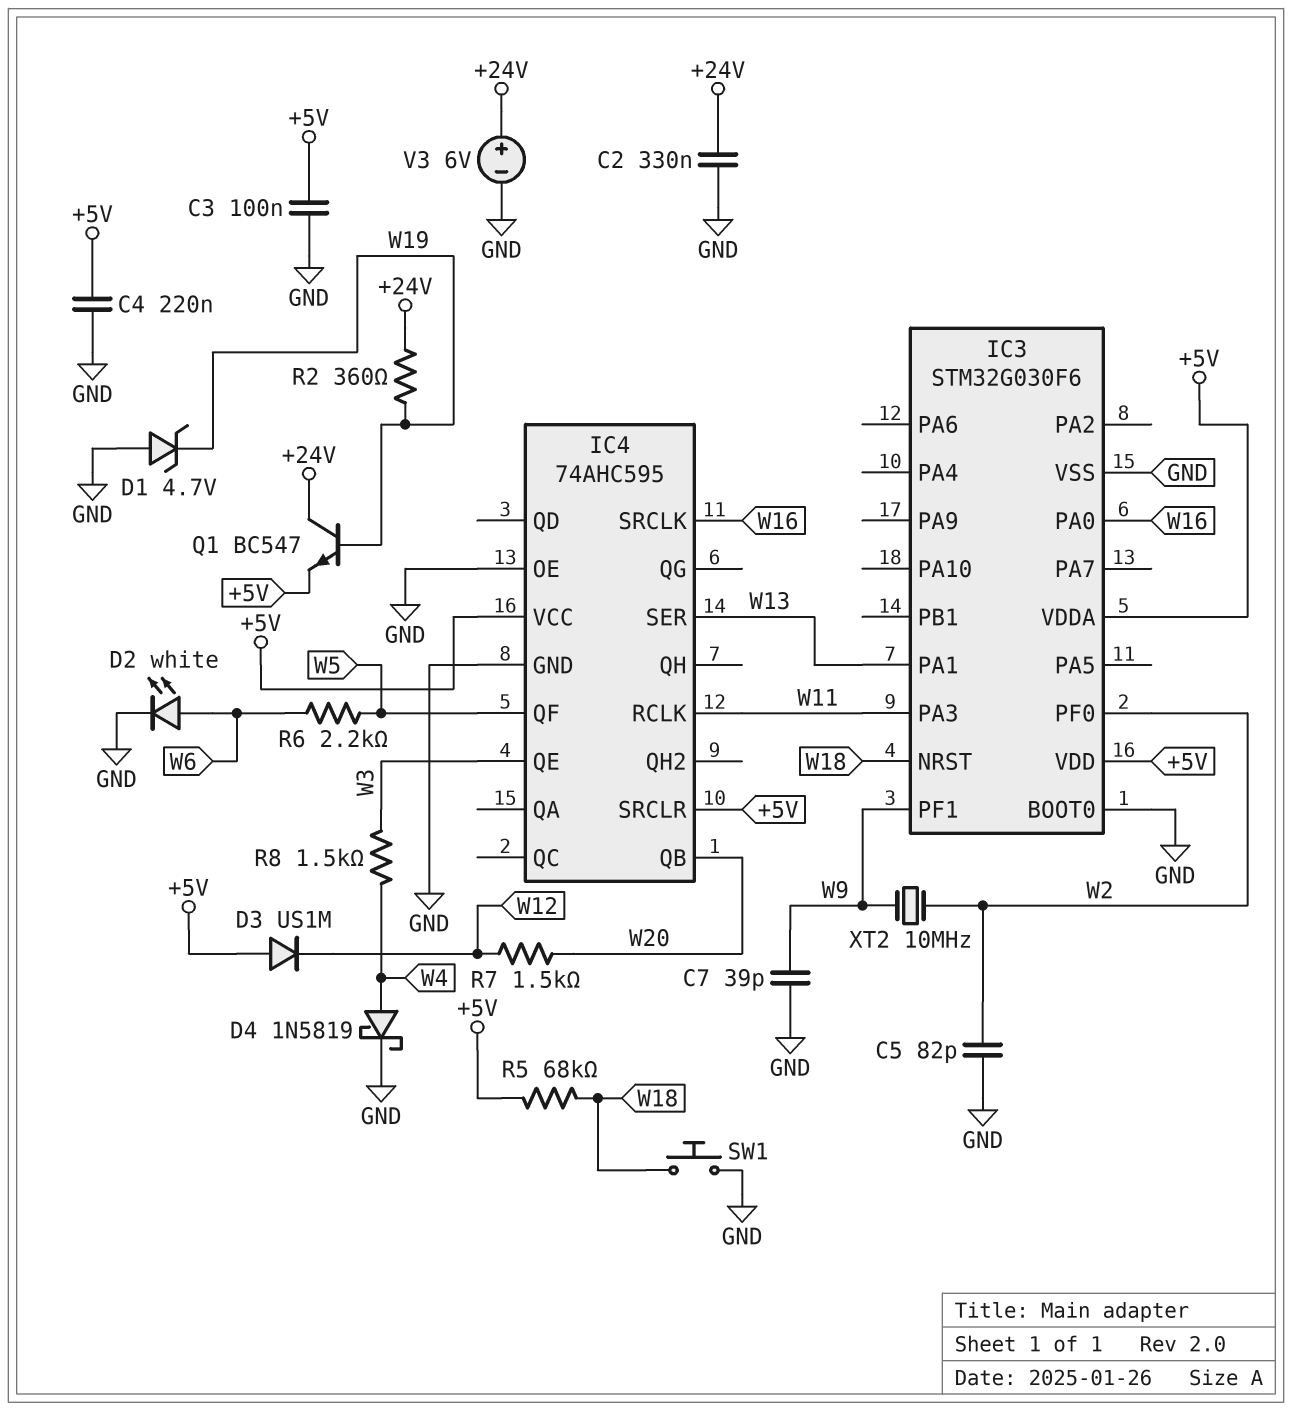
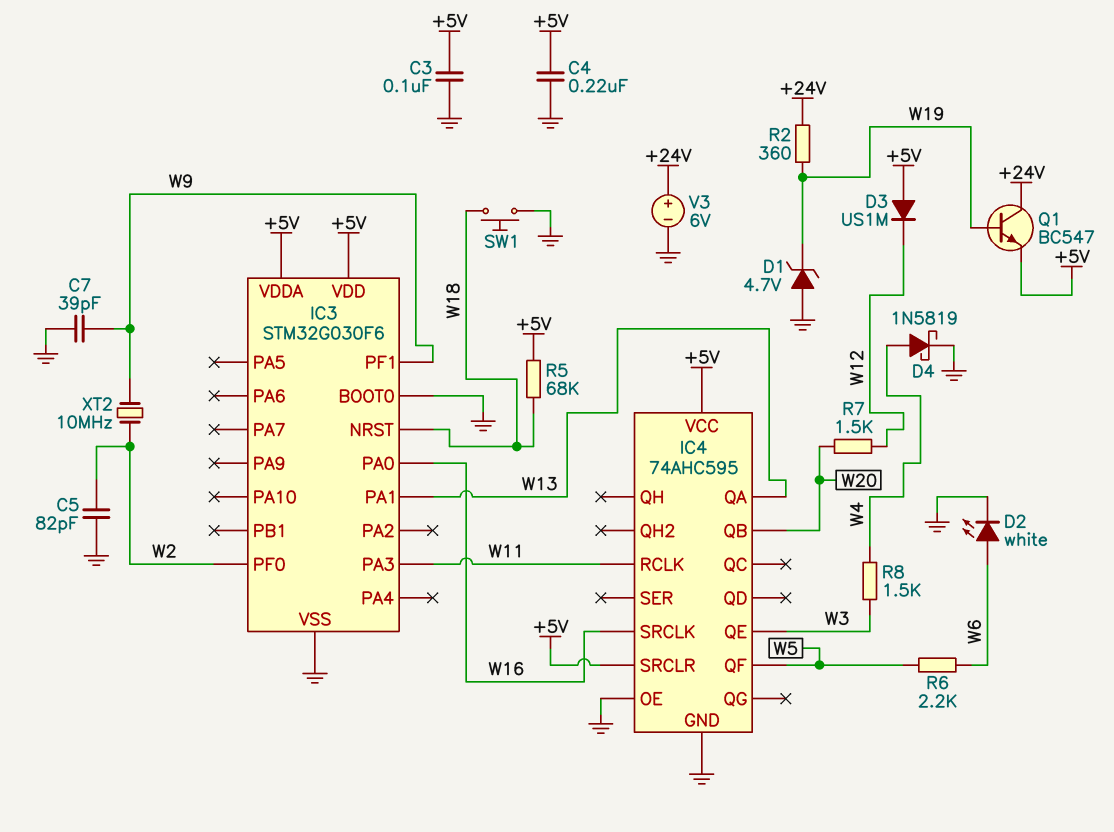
C2: 330nF (+24V, GND) -> none
IC4 pin QA: none -> W13
IC4 pin SER: W13 -> none

